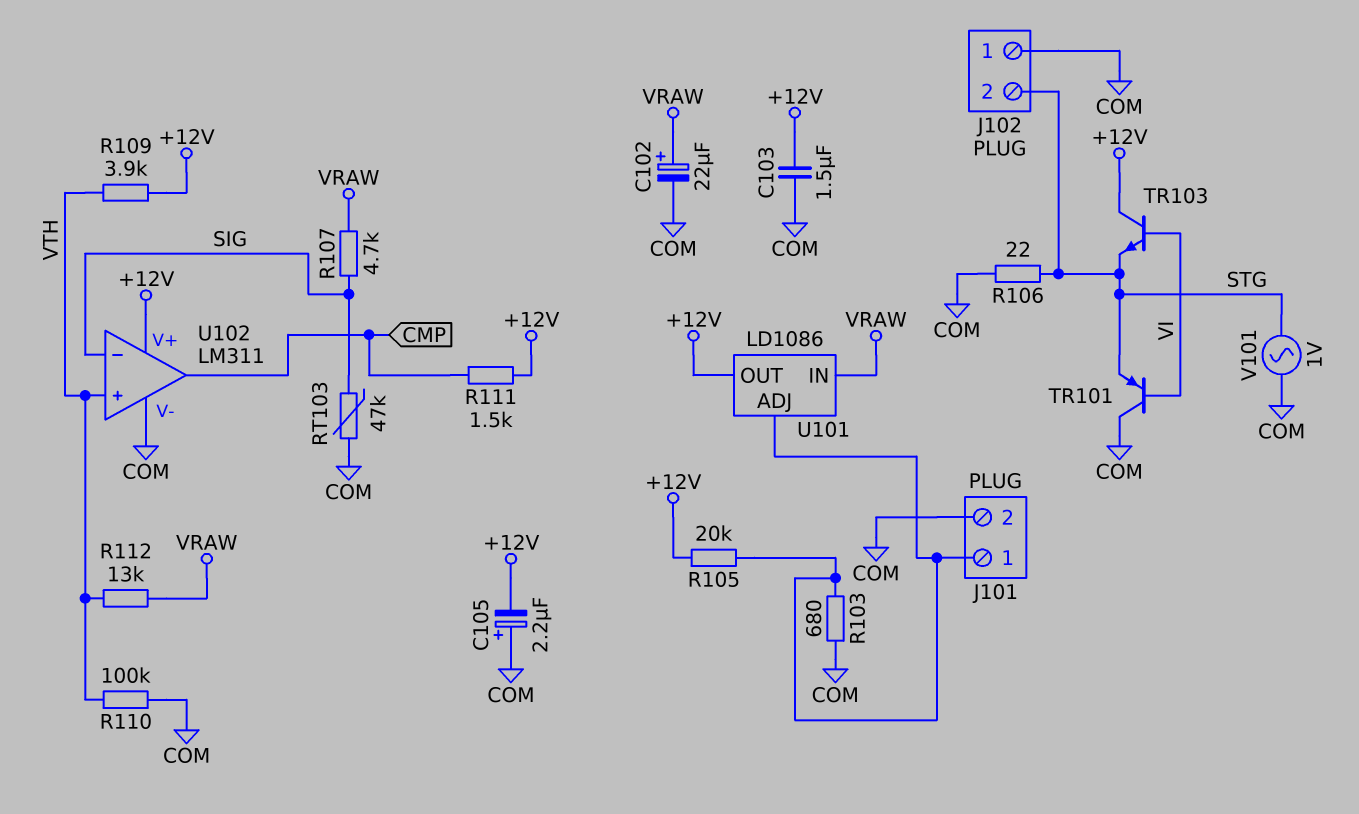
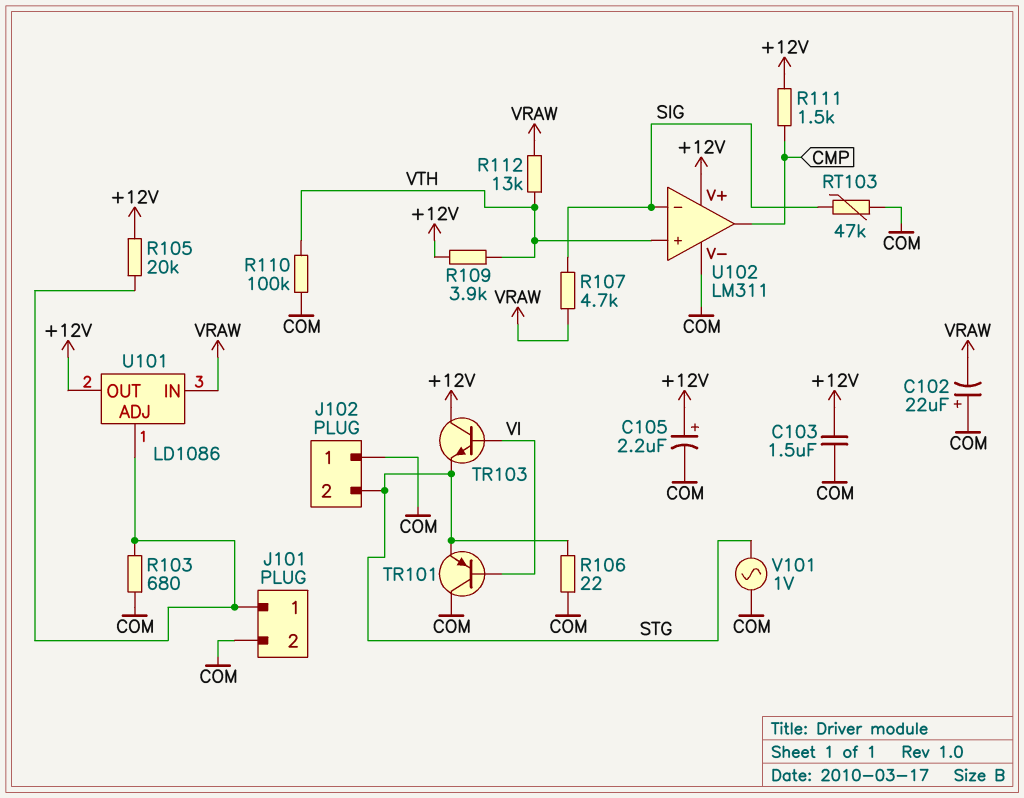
C102: 22uF (plus VRAW, minus COM) -> 22uF (plus COM, minus VRAW)
C105: 2.2uF (plus COM, minus +12V) -> 2.2uF (plus +12V, minus COM)

